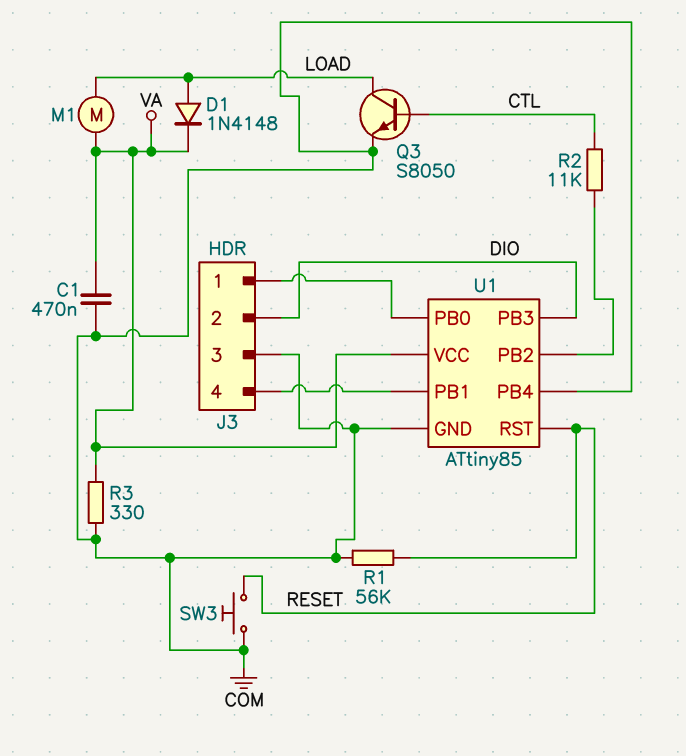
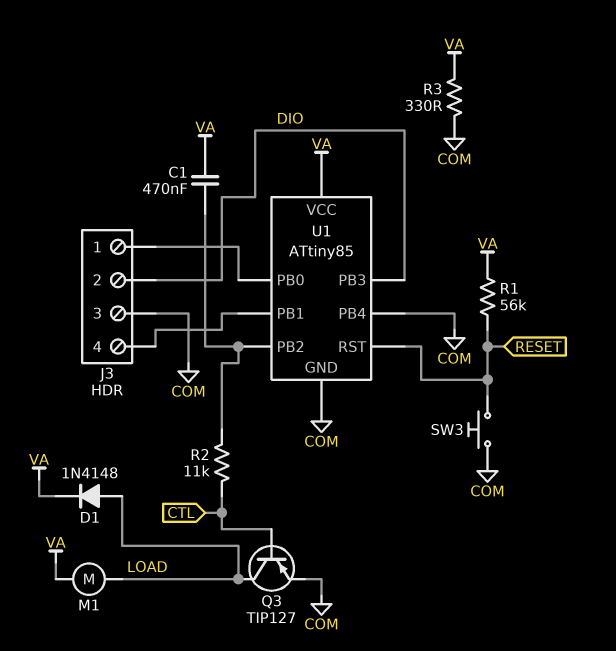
C1: 470nF (COM, VA) -> 470nF (U1/PB2, VA)
Q3: NPN S8050 (B CTL, C LOAD, E COM) -> PNP TIP127 (B CTL, C LOAD, E COM)
R1: 56k (COM, RESET) -> 56k (RESET, VA)

